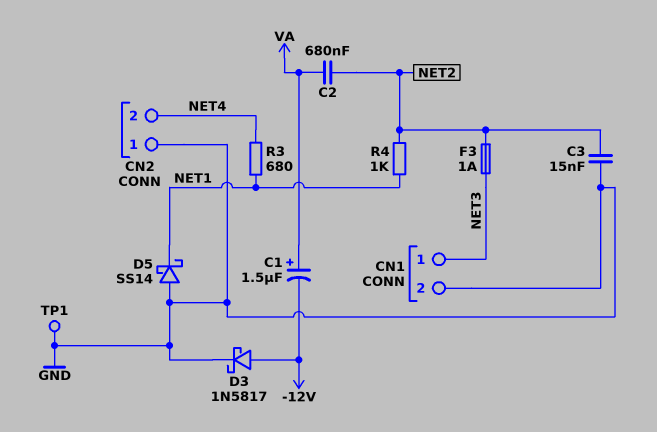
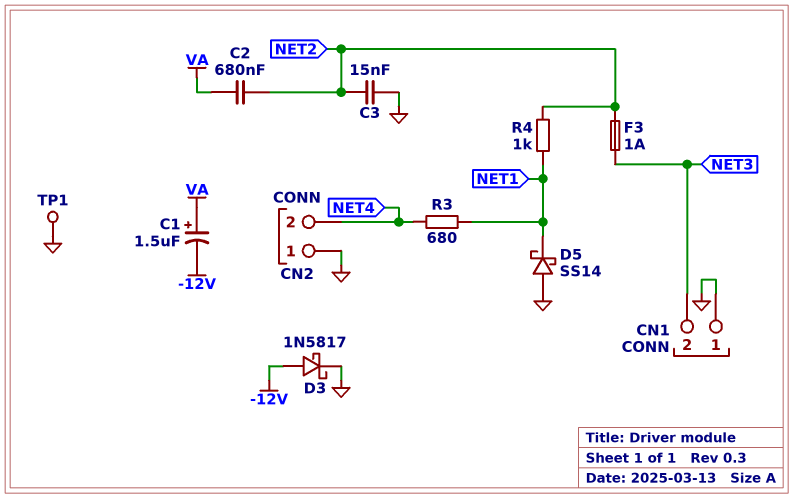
CN1 pin 1: NET3 -> GND
CN1 pin 2: GND -> NET3

